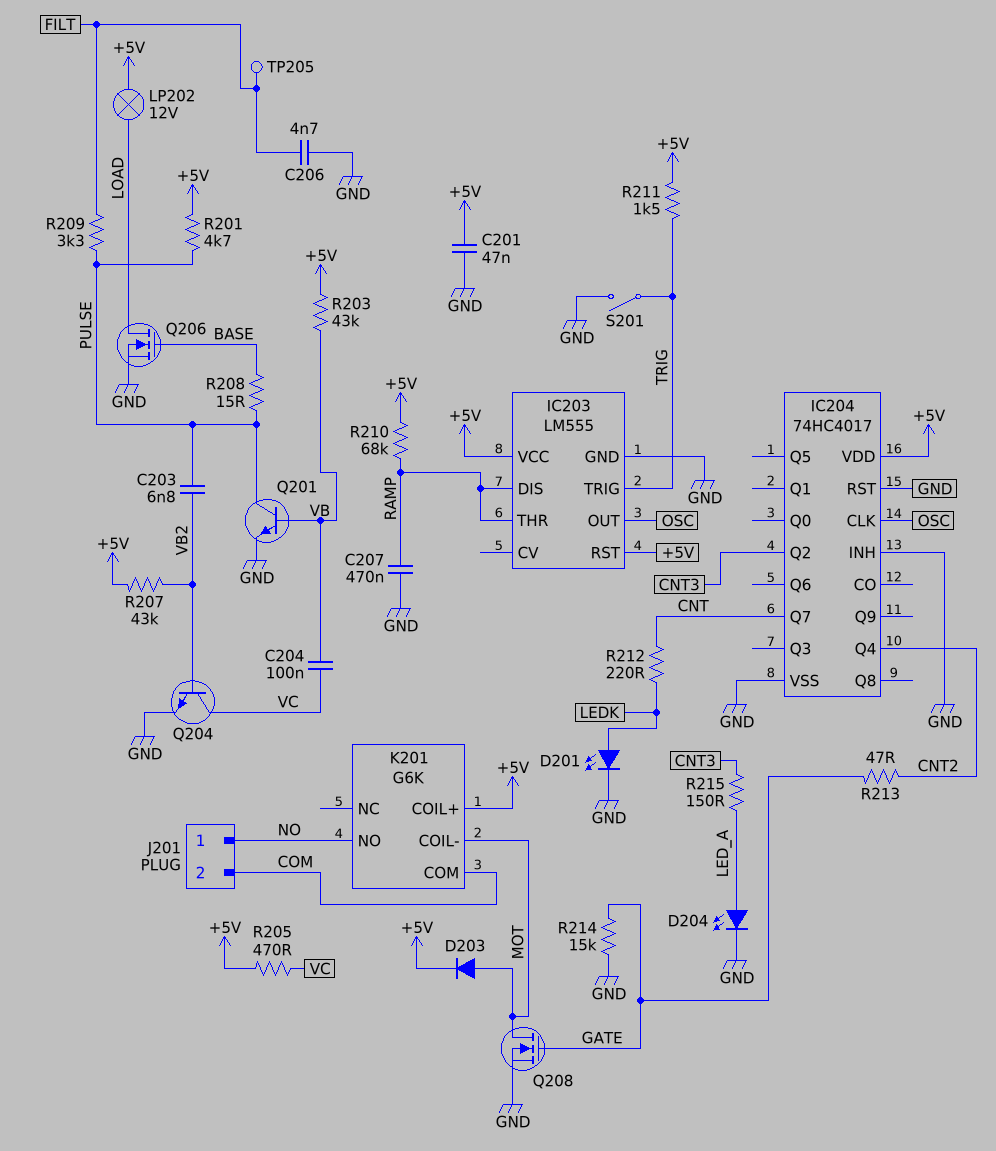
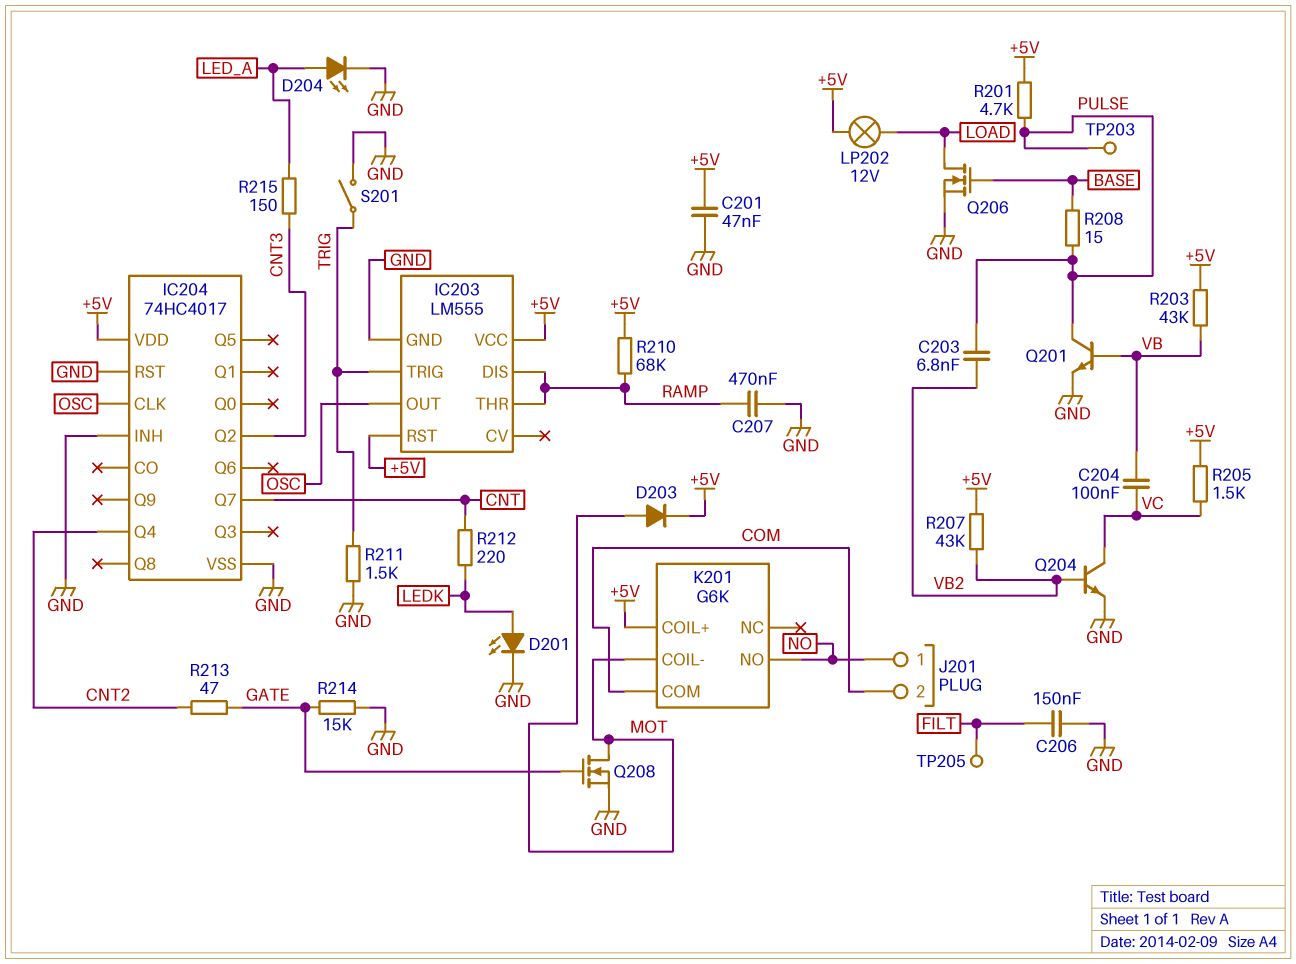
C206: 4.7nF (FILT, GND) -> 150nF (FILT, GND)
R205: 470 (+5V, VC) -> 1.5k (+5V, VC)
R209: 3.3k (FILT, PULSE) -> none
R211: 1.5k (+5V, TRIG) -> 1.5k (GND, TRIG)
TP203: none -> test point (PULSE)

